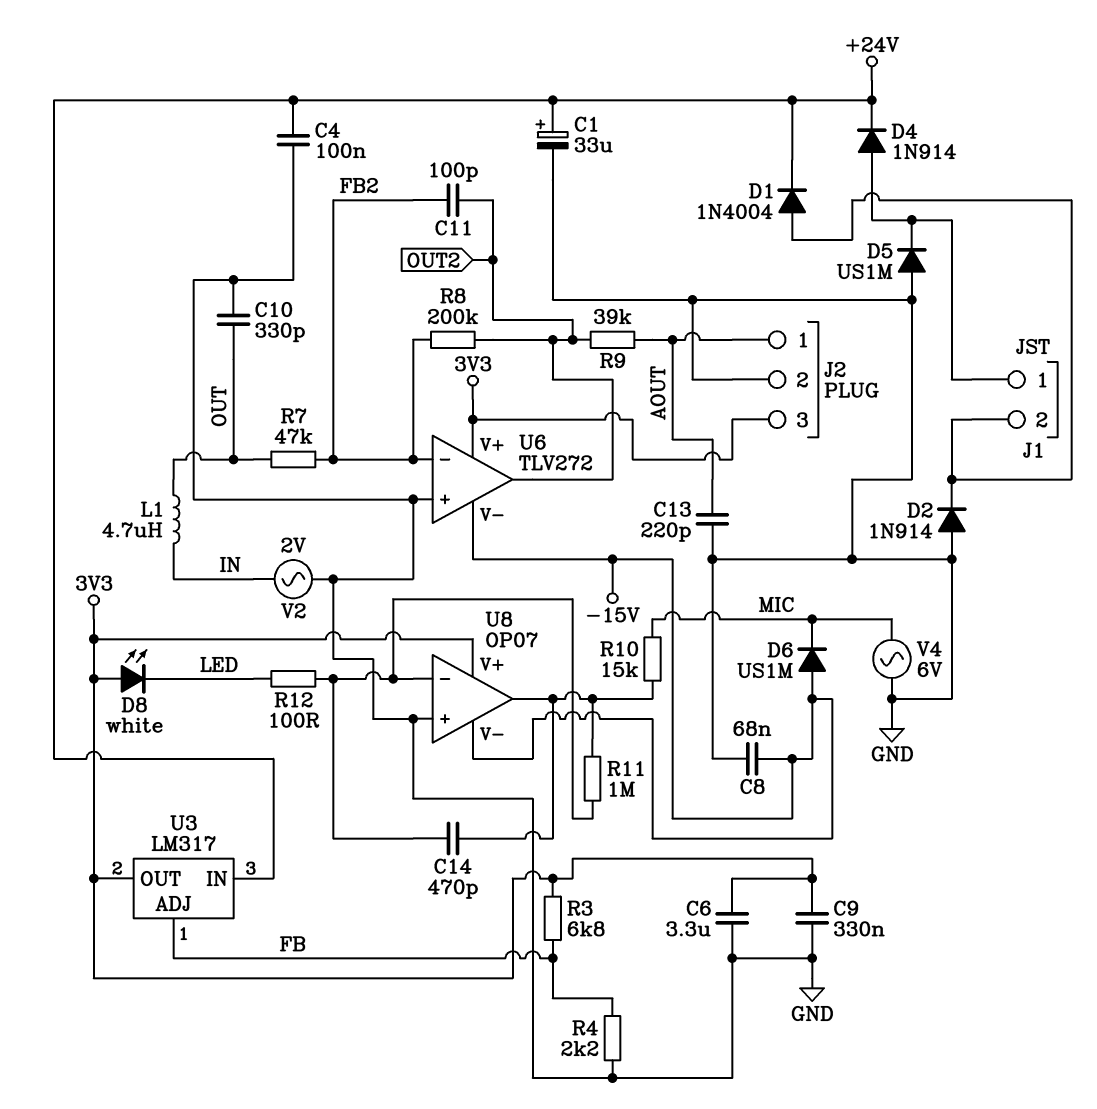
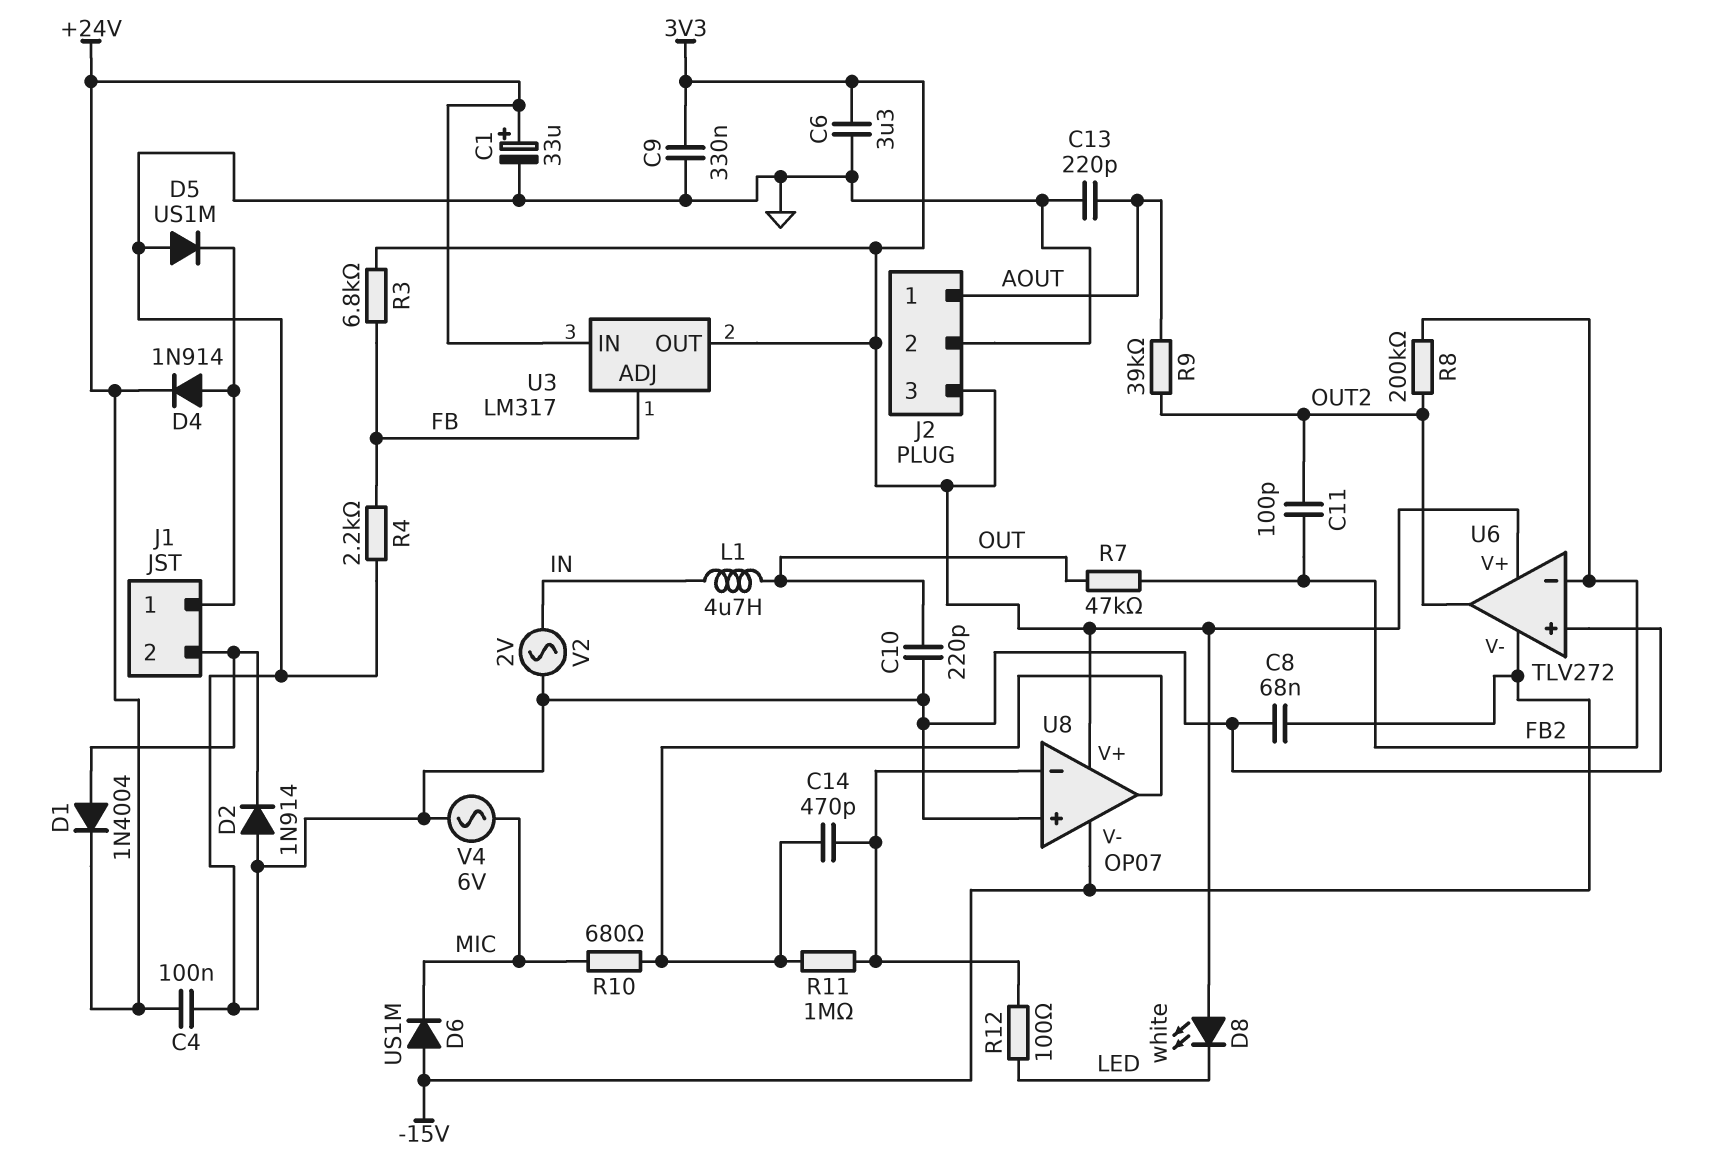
C10: 330pF (GND, OUT) -> 220pF (GND, OUT)
R10: 15k (MIC, U8/out) -> 680 (MIC, U8/out)

